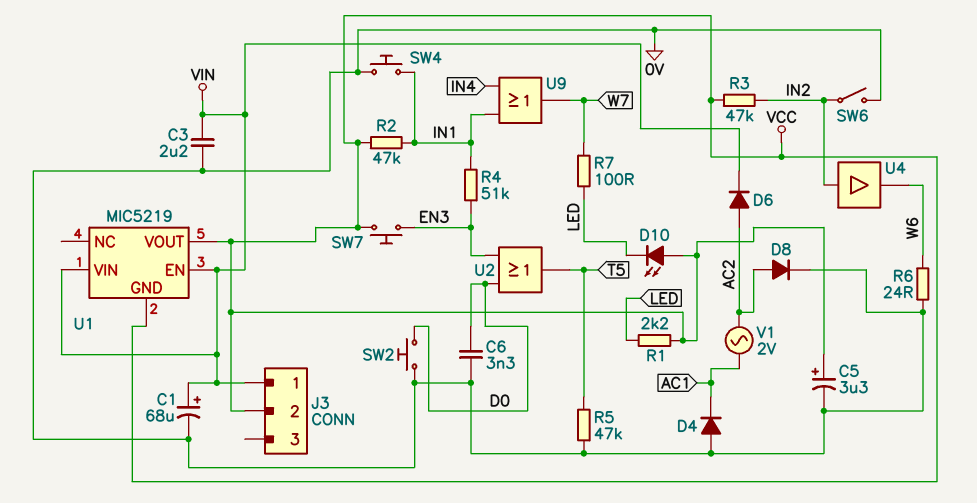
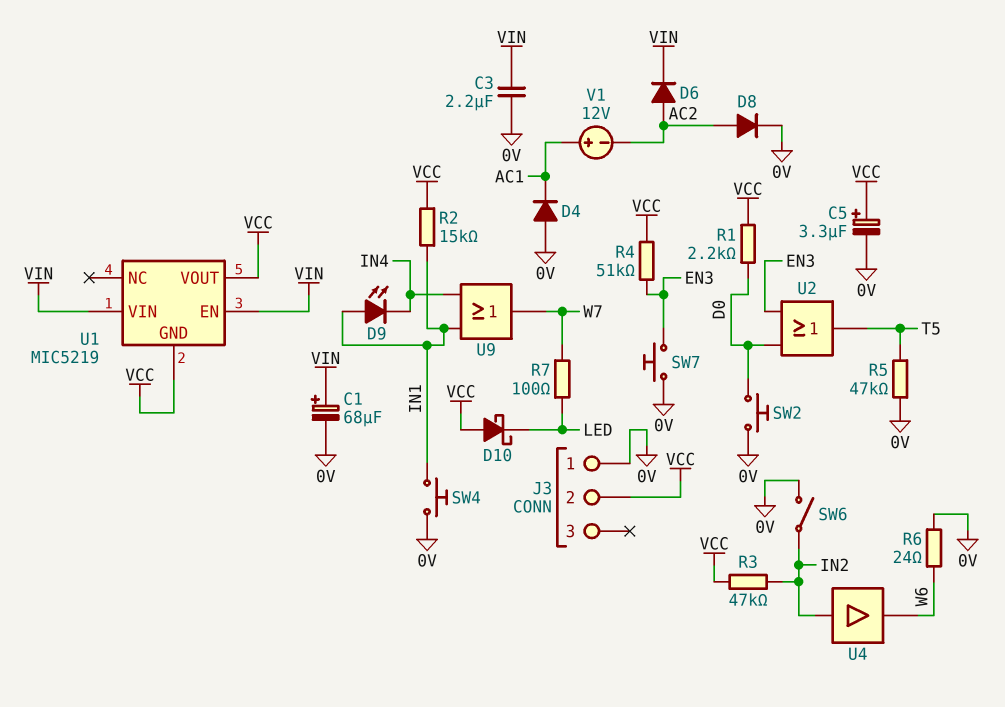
C6: 3.3nF (0V, D0) -> none
D9: none -> LED (A IN1, K IN4)
D10: LED (A VCC, K LED) -> schottky (A VCC, K LED)
J3 pin 1: VIN -> 0V
R1: 2.2k (LED, VCC) -> 2.2k (D0, VCC)
R2: 47k (IN1, VCC) -> 15k (IN1, VCC)
R4: 51k (EN3, IN1) -> 51k (EN3, VCC)
SW7: button (EN3, VCC) -> button (0V, EN3)
V1: AC 2V (AC1, AC2) -> 12V (plus AC1, minus AC2)

